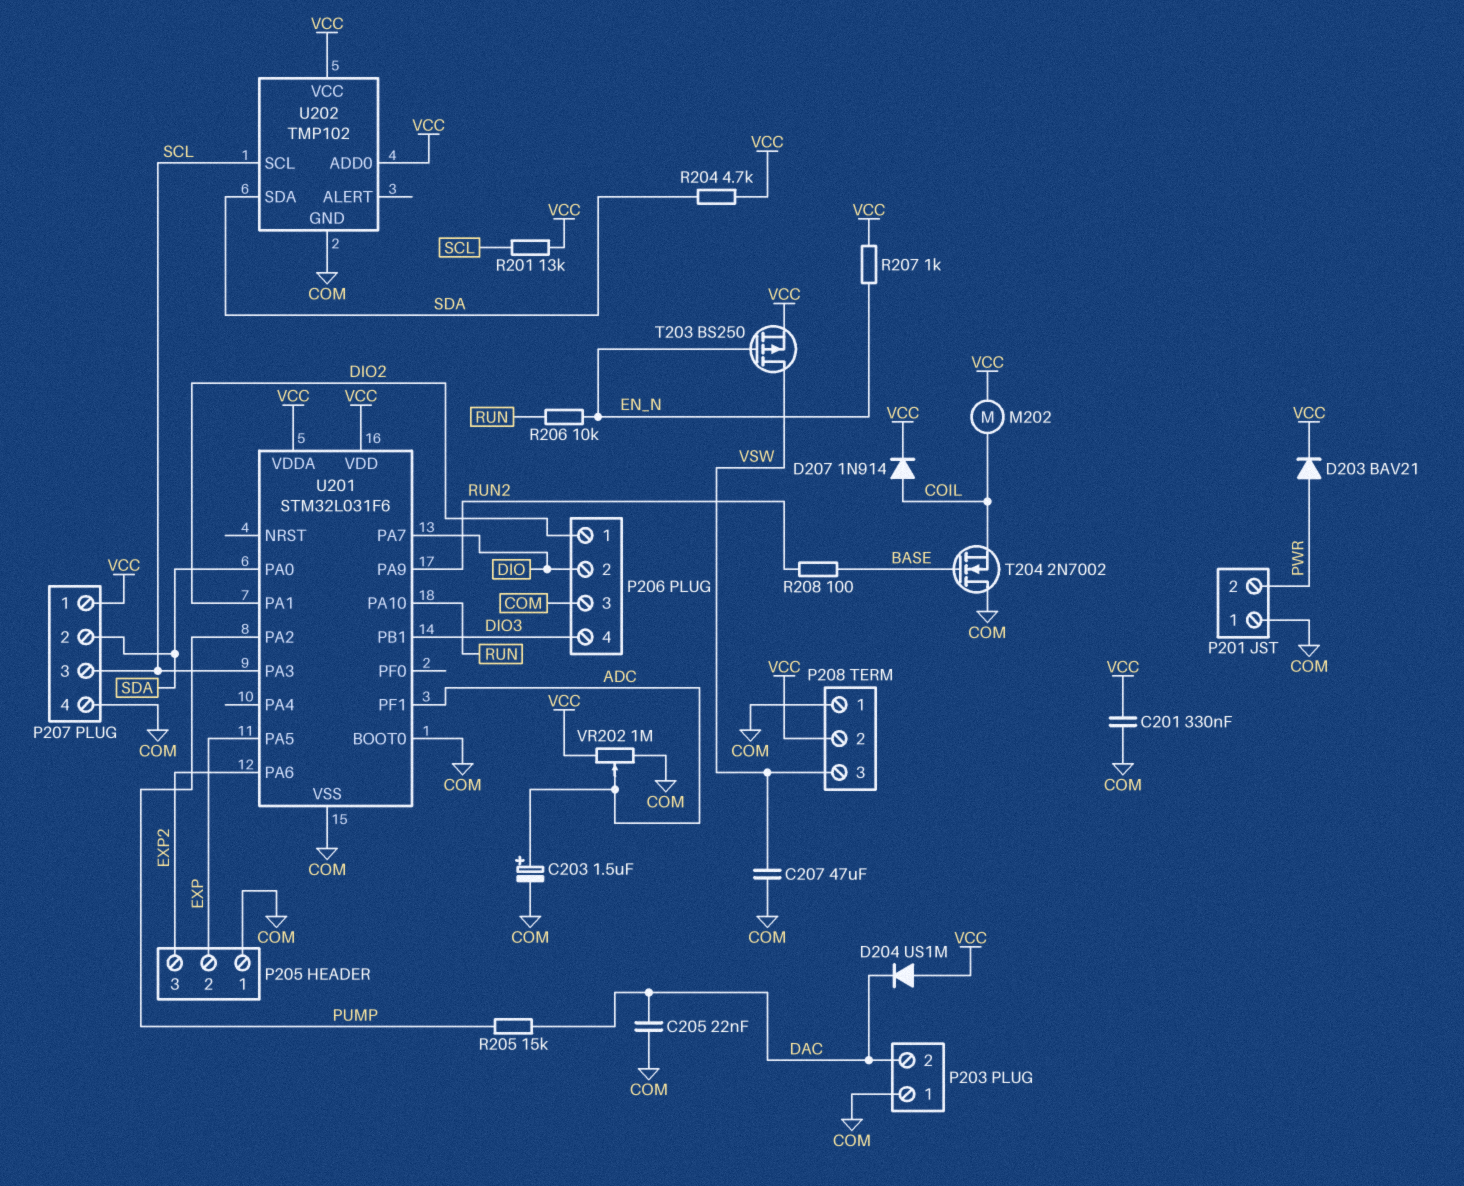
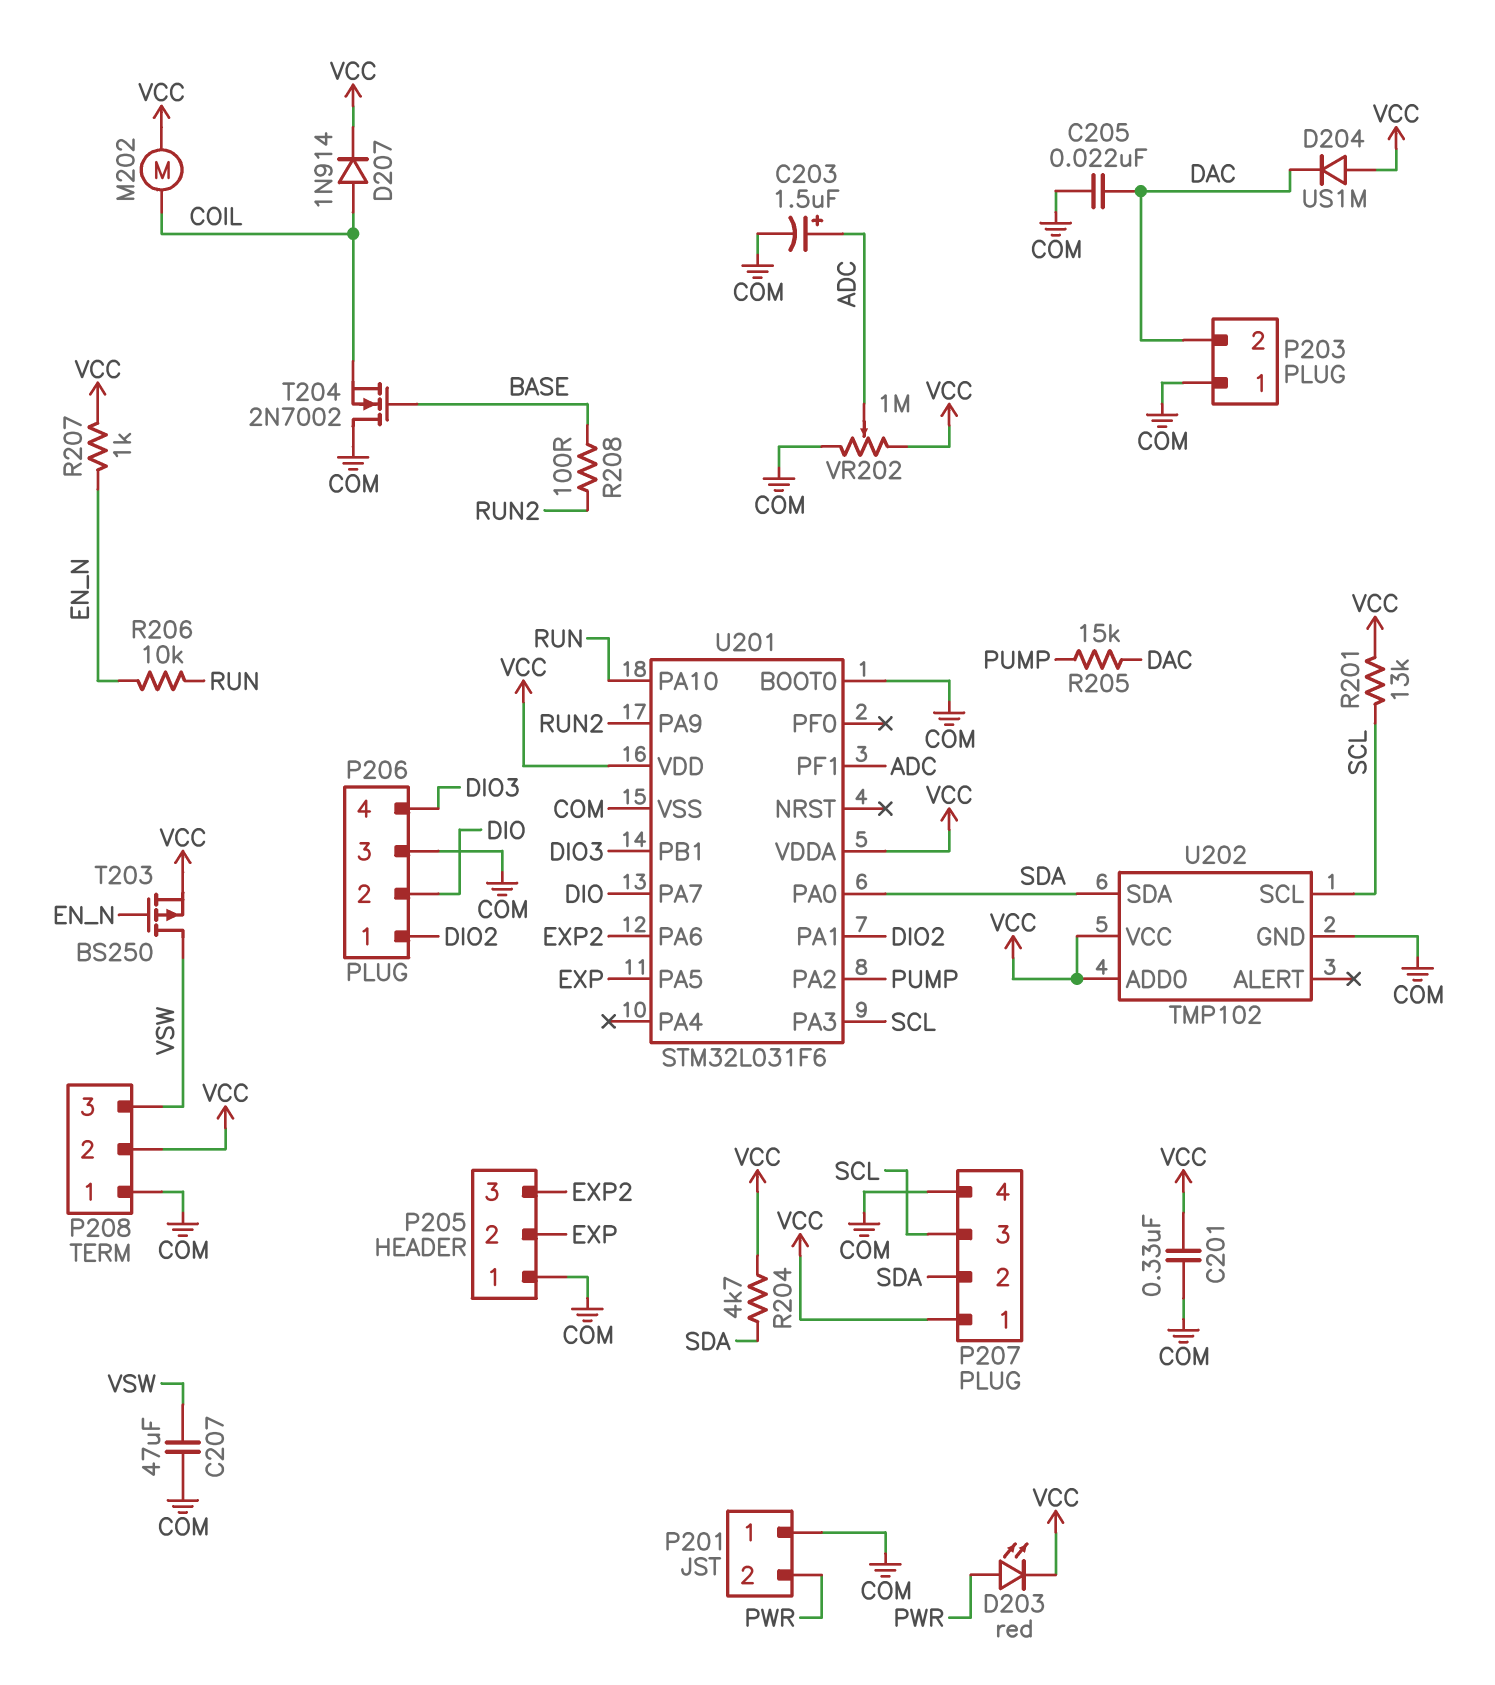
D203: diode BAV21 (A PWR, K VCC) -> LED red (A PWR, K VCC)

